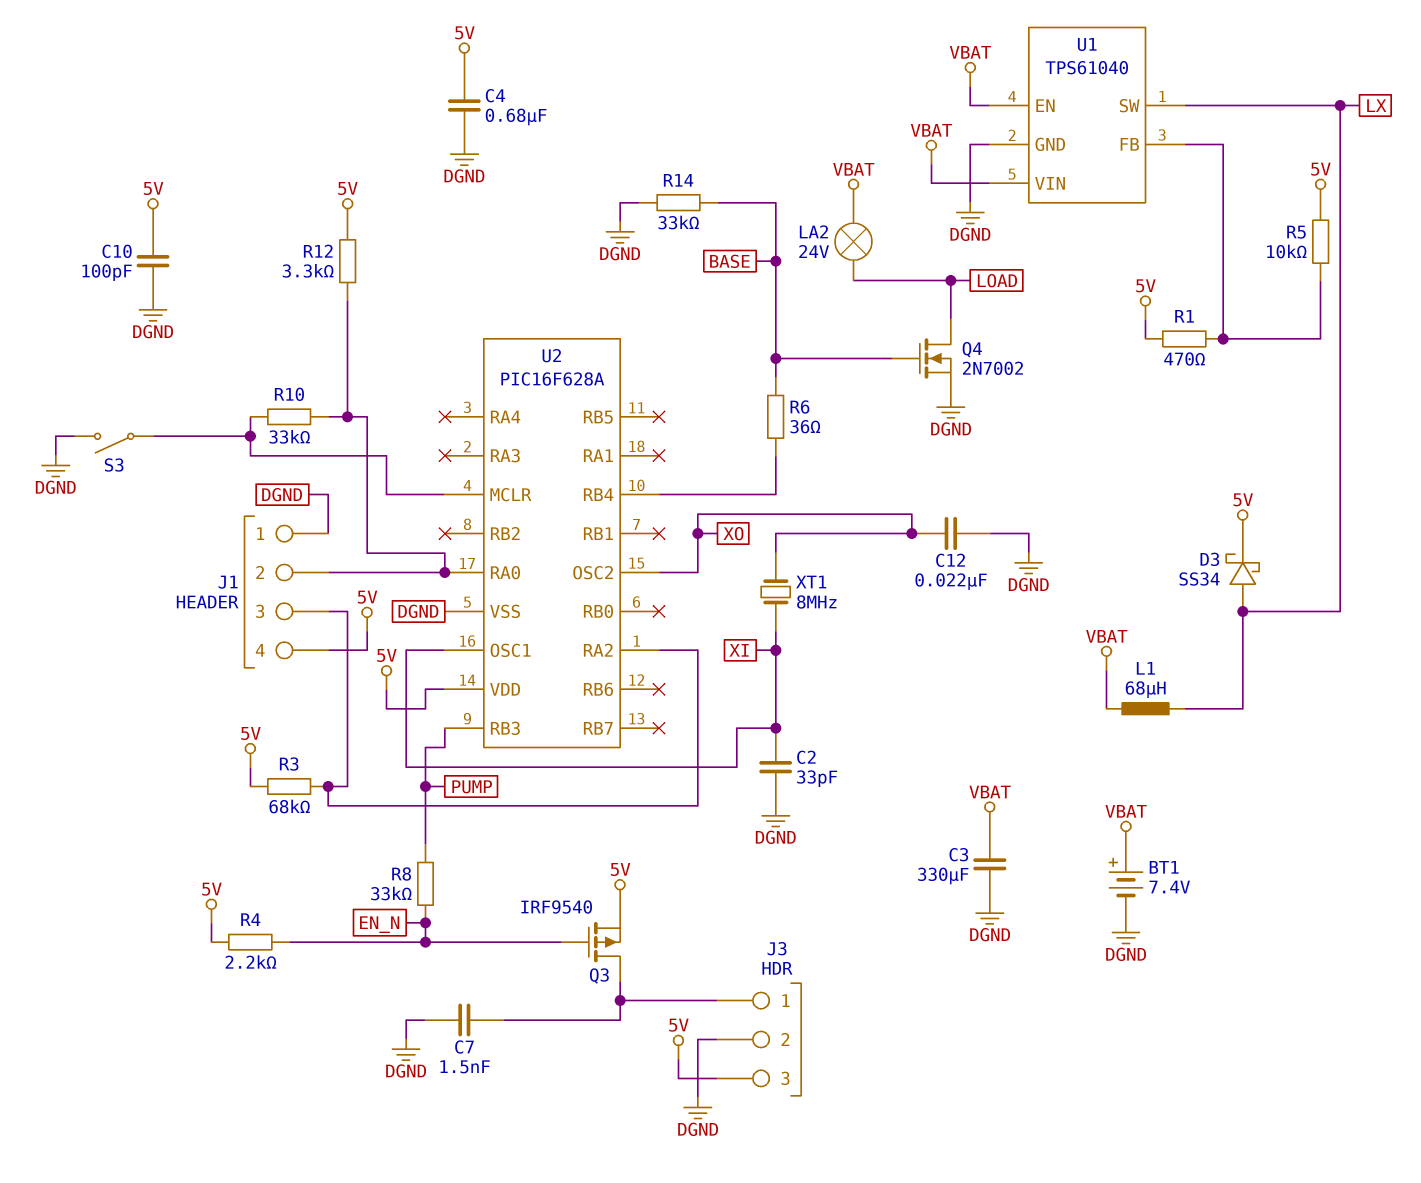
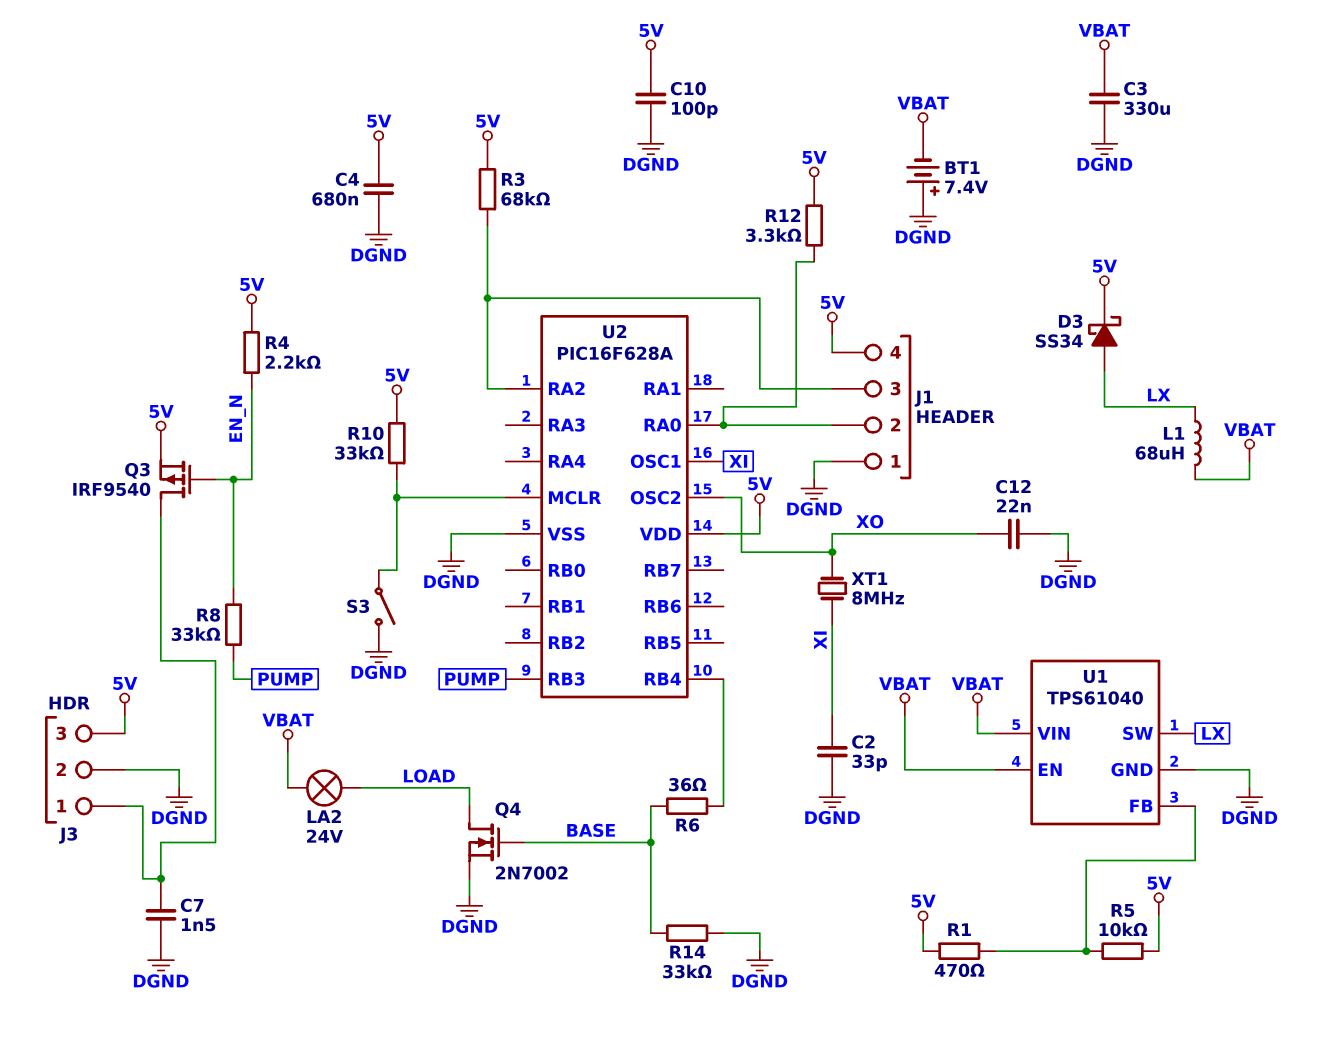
BT1: 7.4V (plus VBAT, minus DGND) -> 7.4V (plus DGND, minus VBAT)
R10: 33k (J1/2, U2/MCLR) -> 33k (5V, U2/MCLR)

